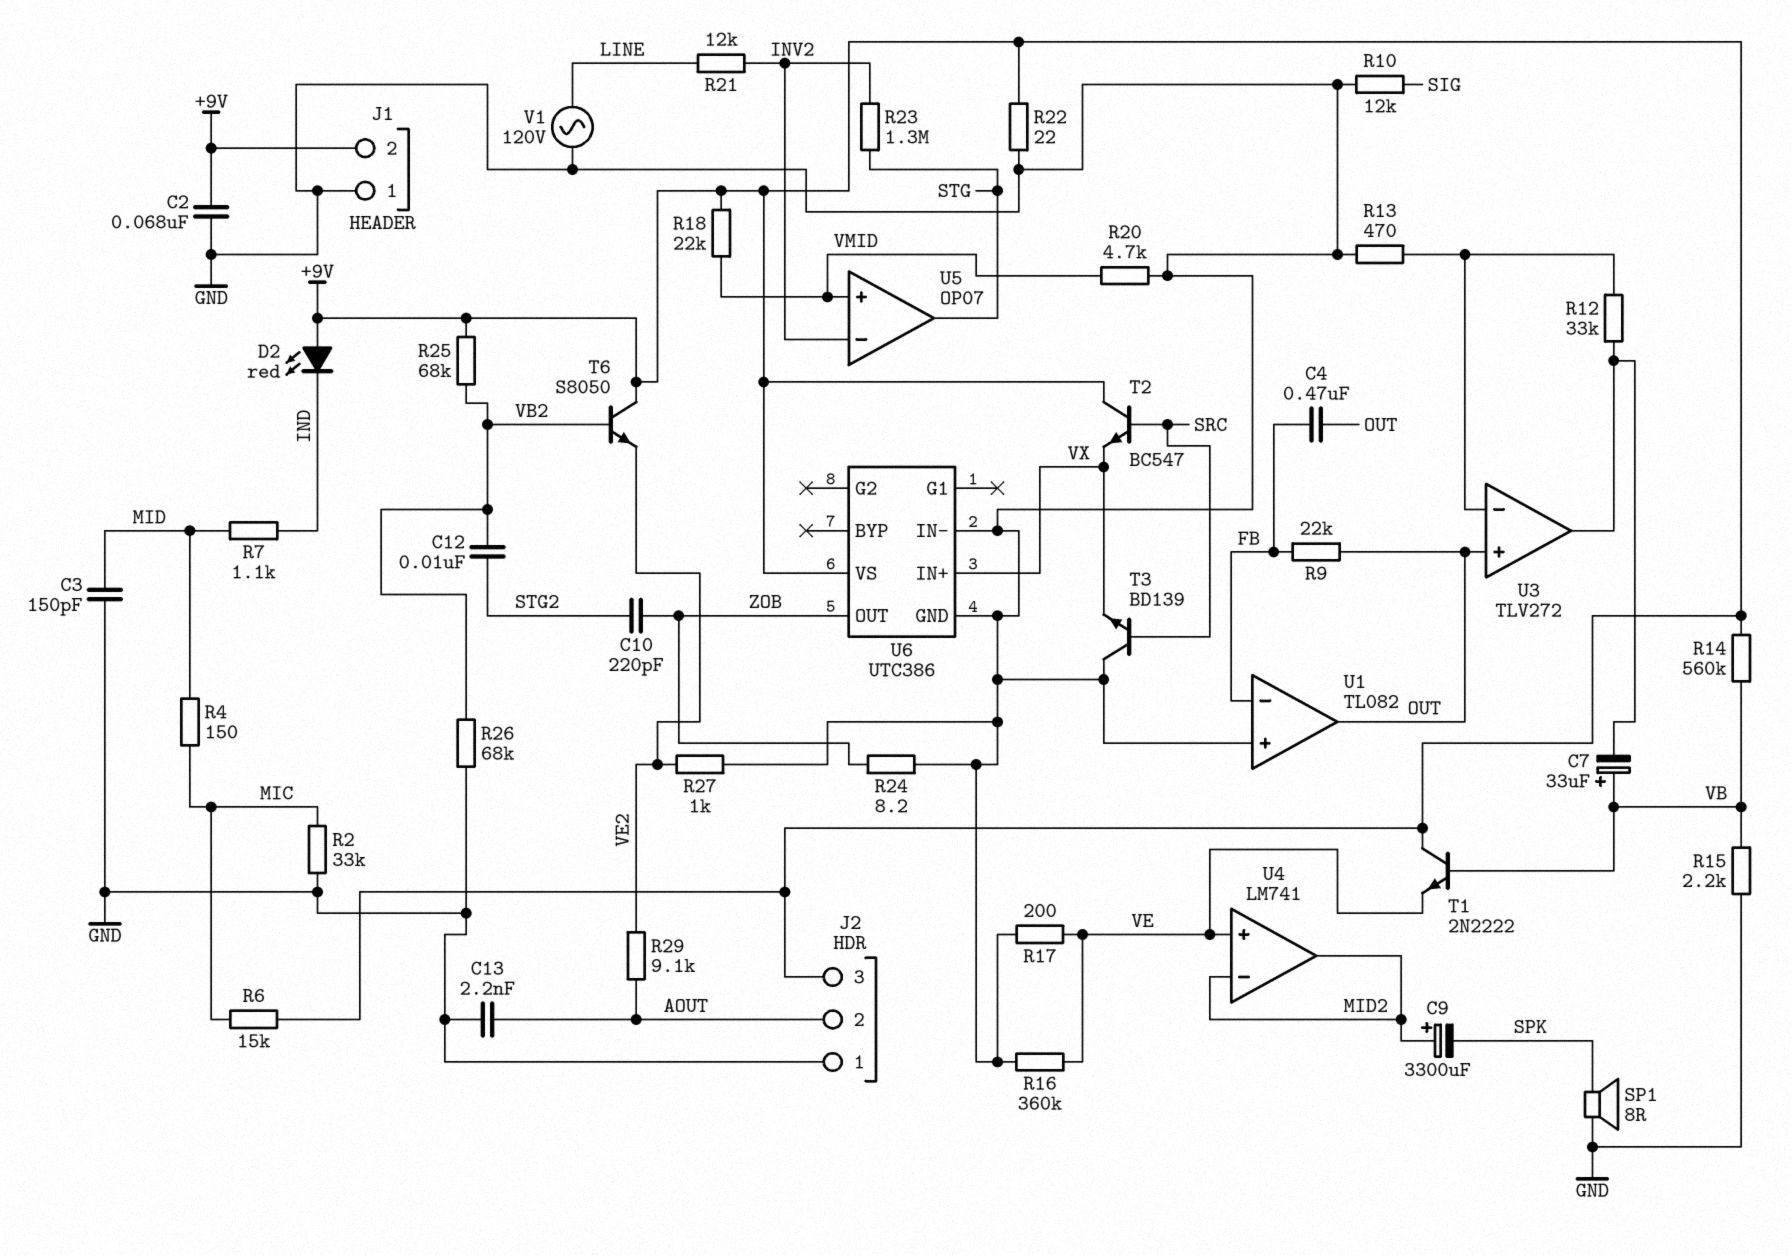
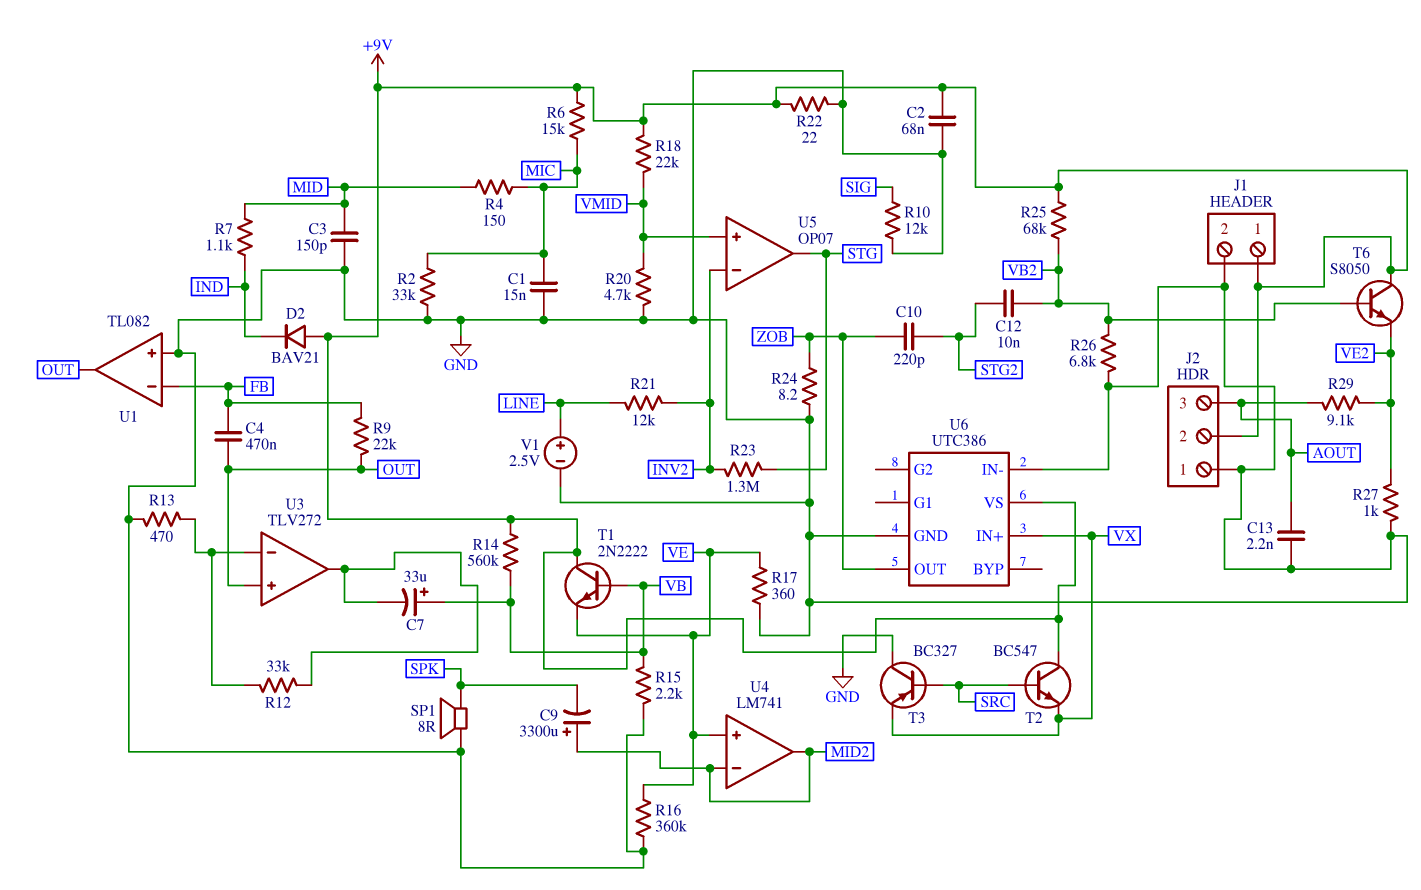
C1: none -> 15nF (GND, MIC)
D2: LED red (A +9V, K IND) -> diode BAV21 (A +9V, K IND)
J1 pin 1: GND -> +9V
J1 pin 2: +9V -> GND
J2 pin 2: AOUT -> +9V
J2 pin 3: +9V -> AOUT
R17: 200 (GND, VE) -> 360 (GND, VE)
R26: 68k (GND, VB2) -> 6.8k (GND, VB2)
T3: NPN BD139 (B SRC, C GND, E VX) -> PNP BC327 (B SRC, C GND, E VX)
V1: AC 120V (GND, LINE) -> 2.5V (plus LINE, minus GND)

